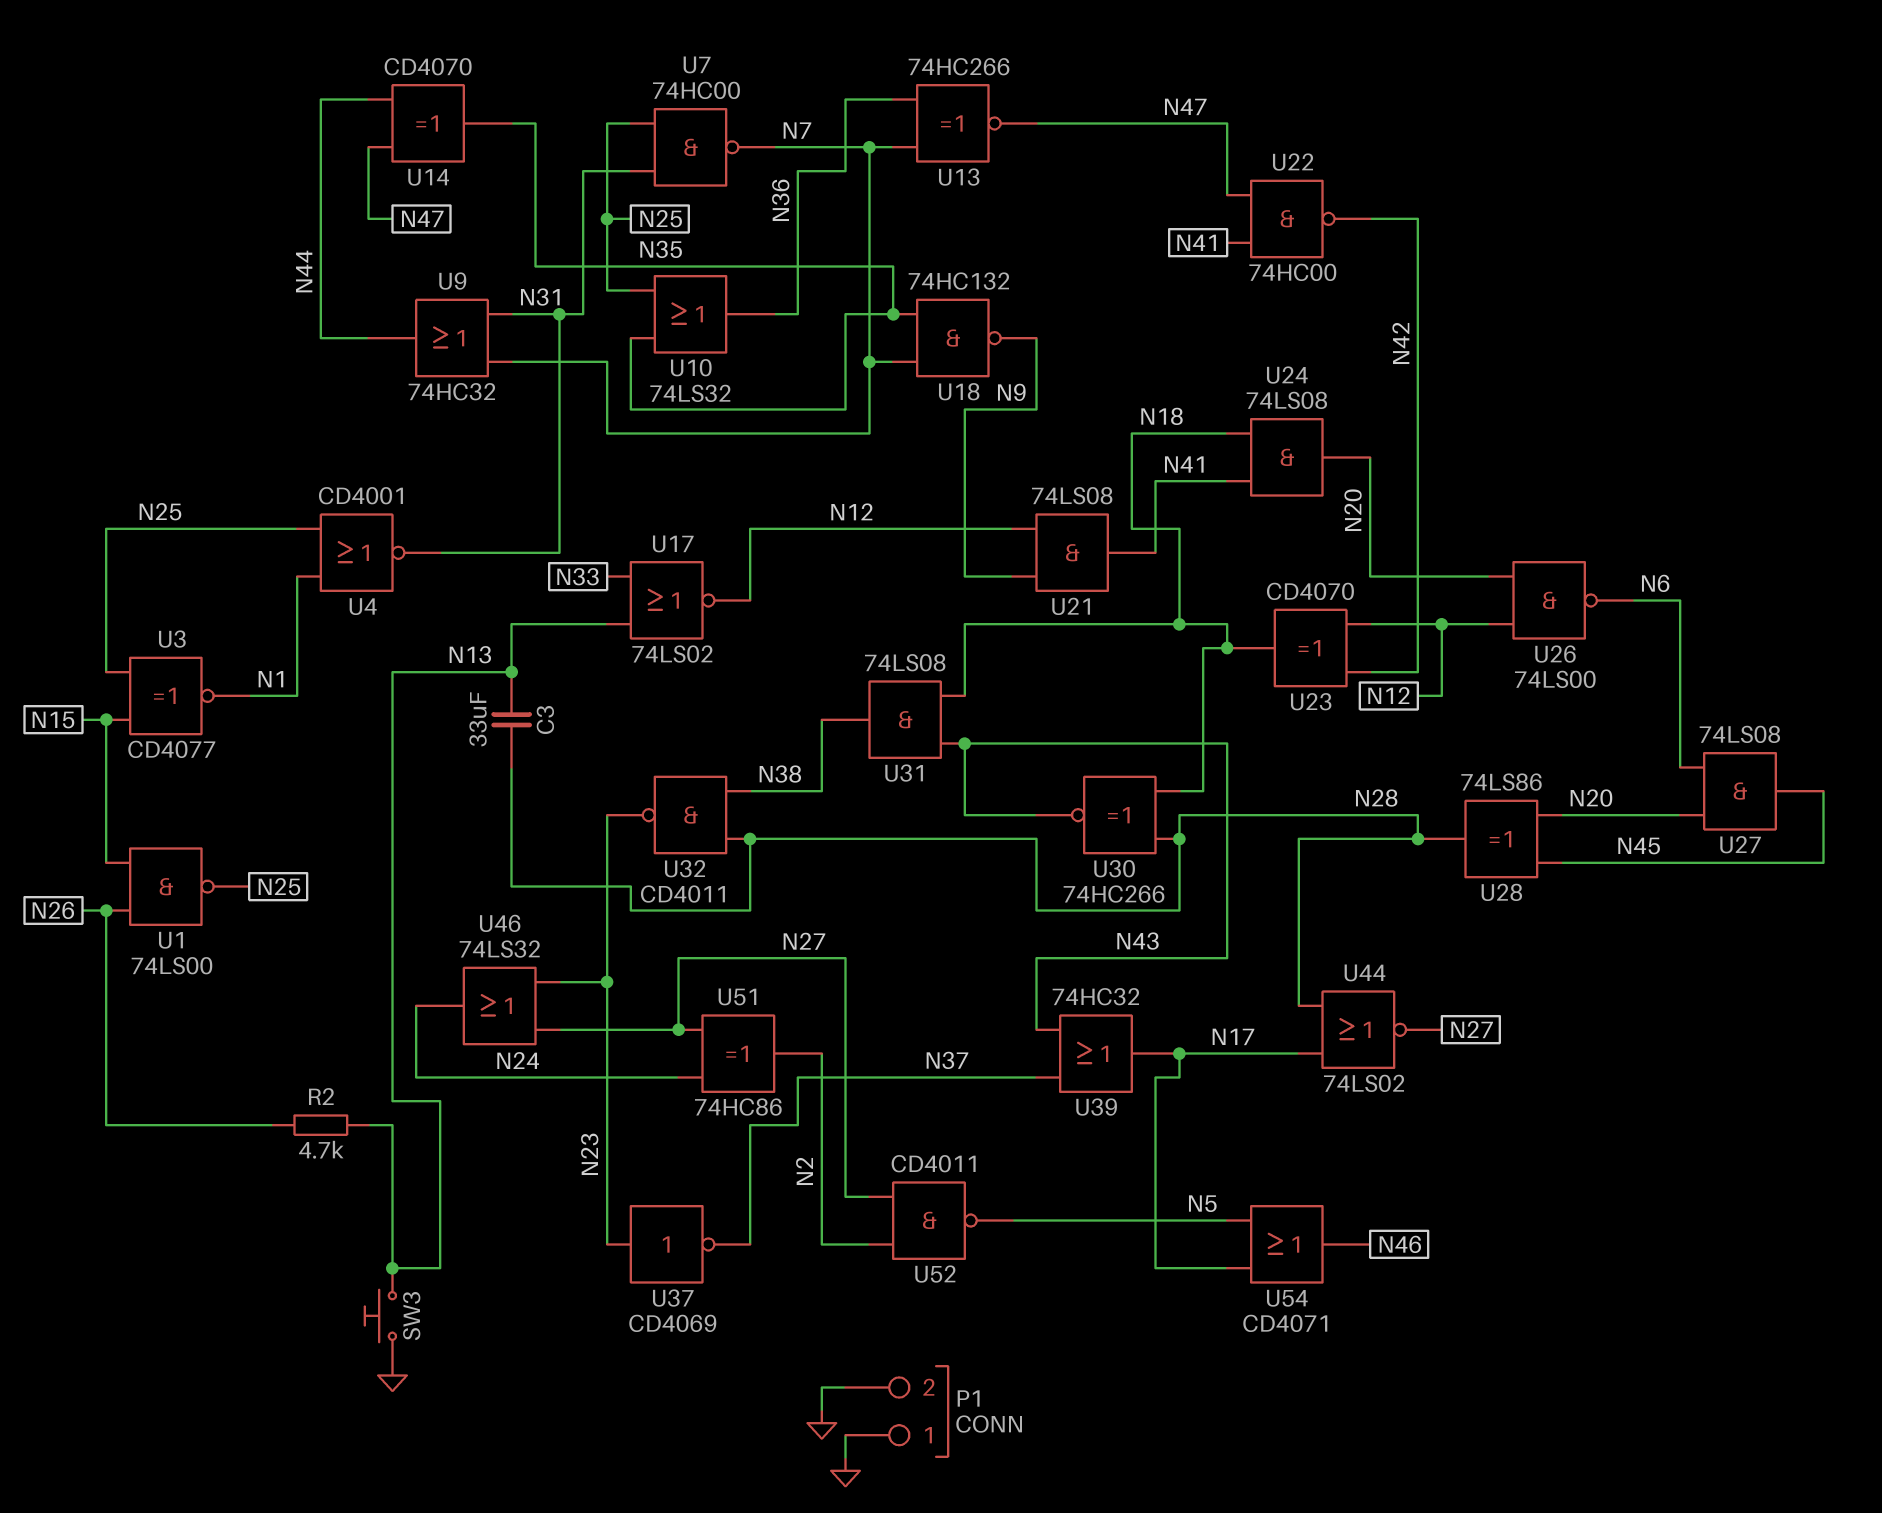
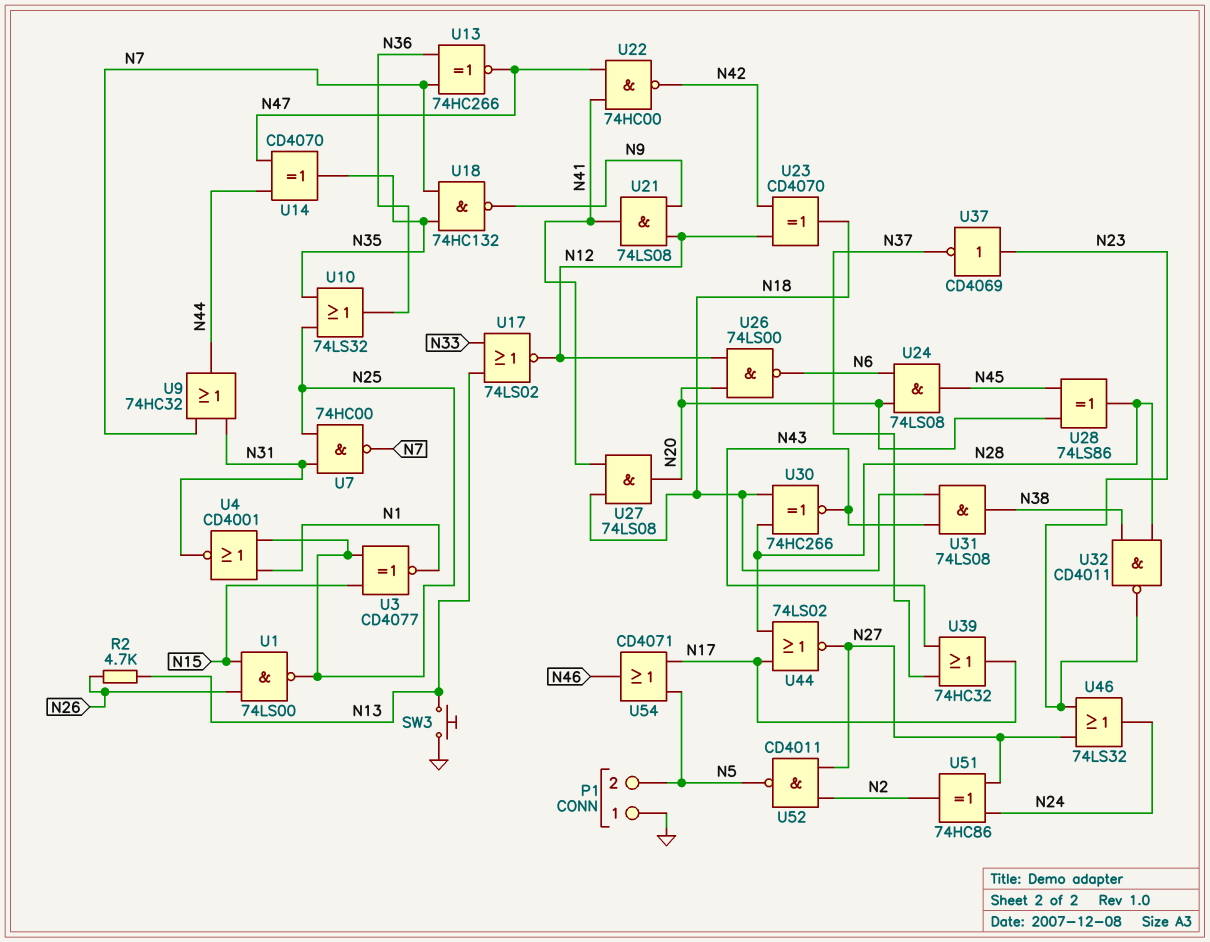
C3: 33uF (N13, N28) -> none
P1 pin 2: GND -> N5
U24: AND 74LS08 (in N18, in N41, out N20) -> AND 74LS08 (in N6, in N20, out N45)
U27: AND 74LS08 (in N6, in N20, out N45) -> AND 74LS08 (in N18, in N41, out N20)

